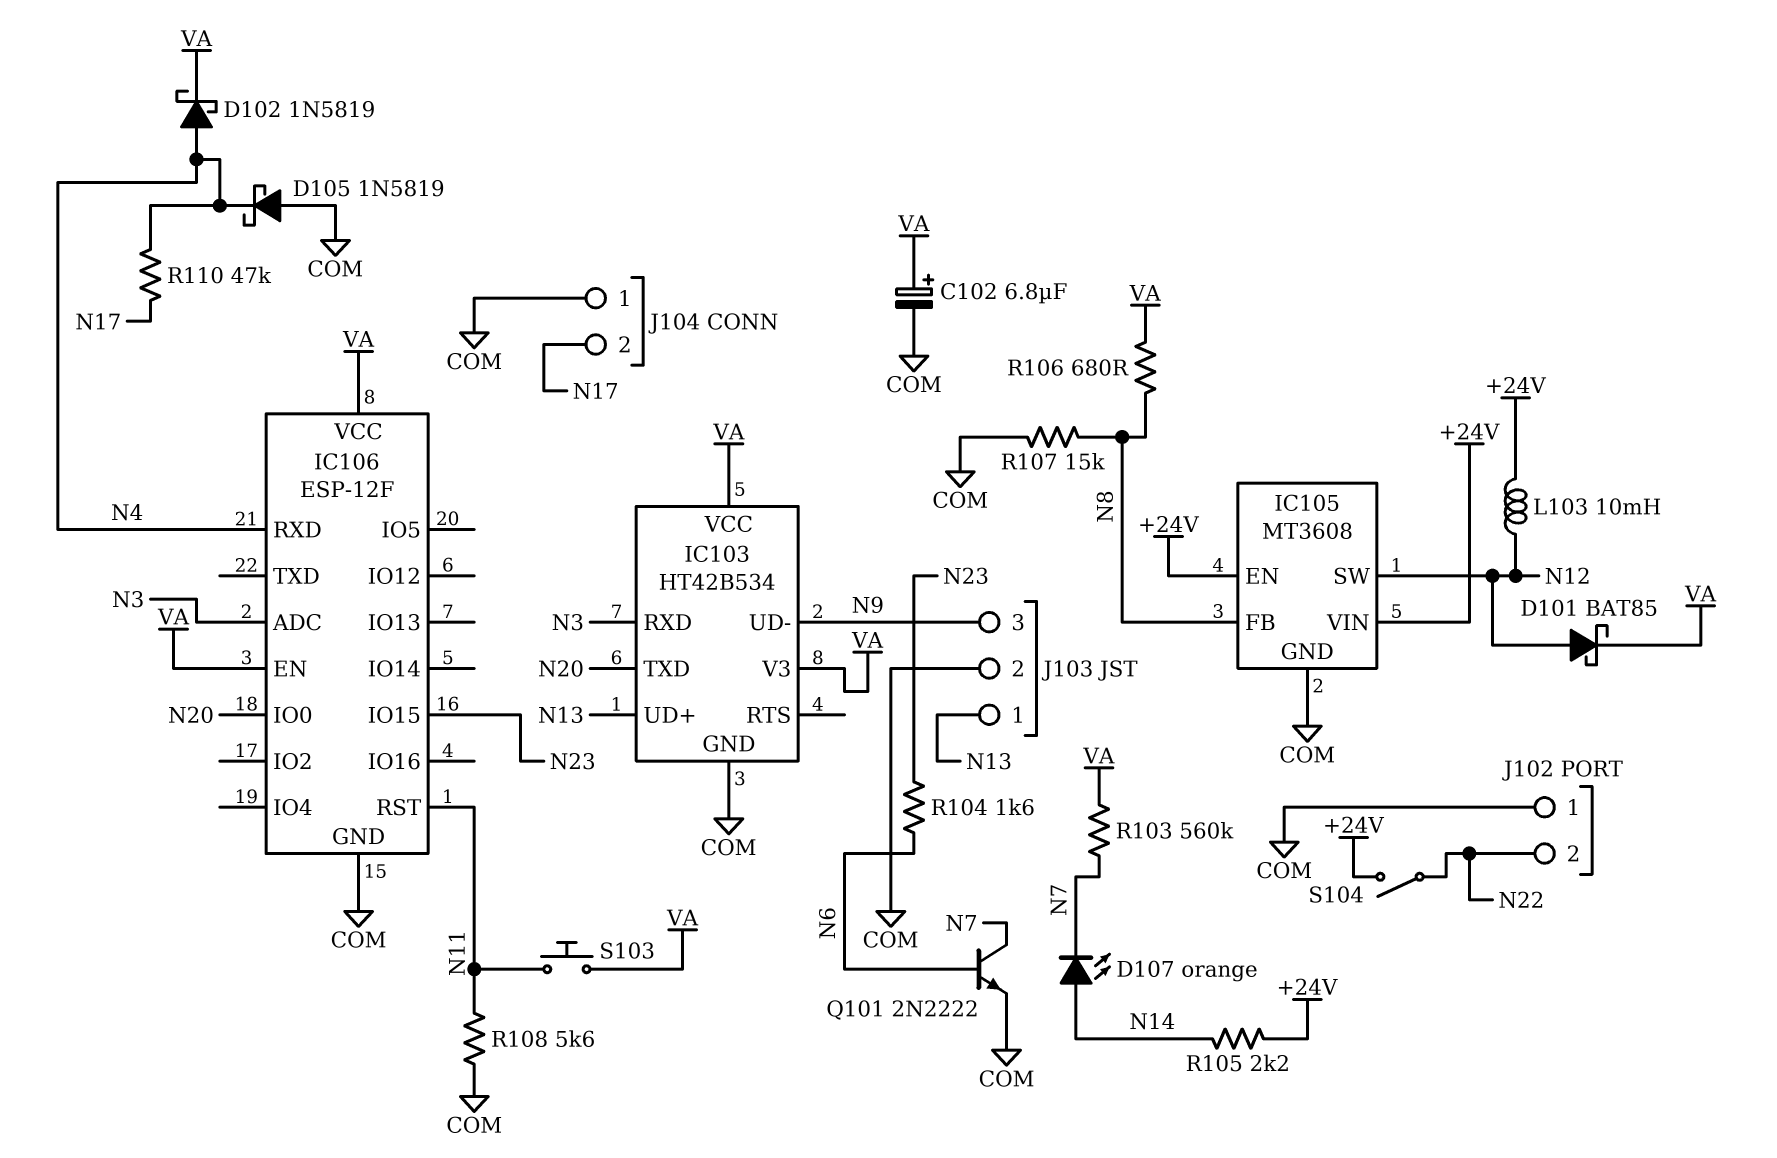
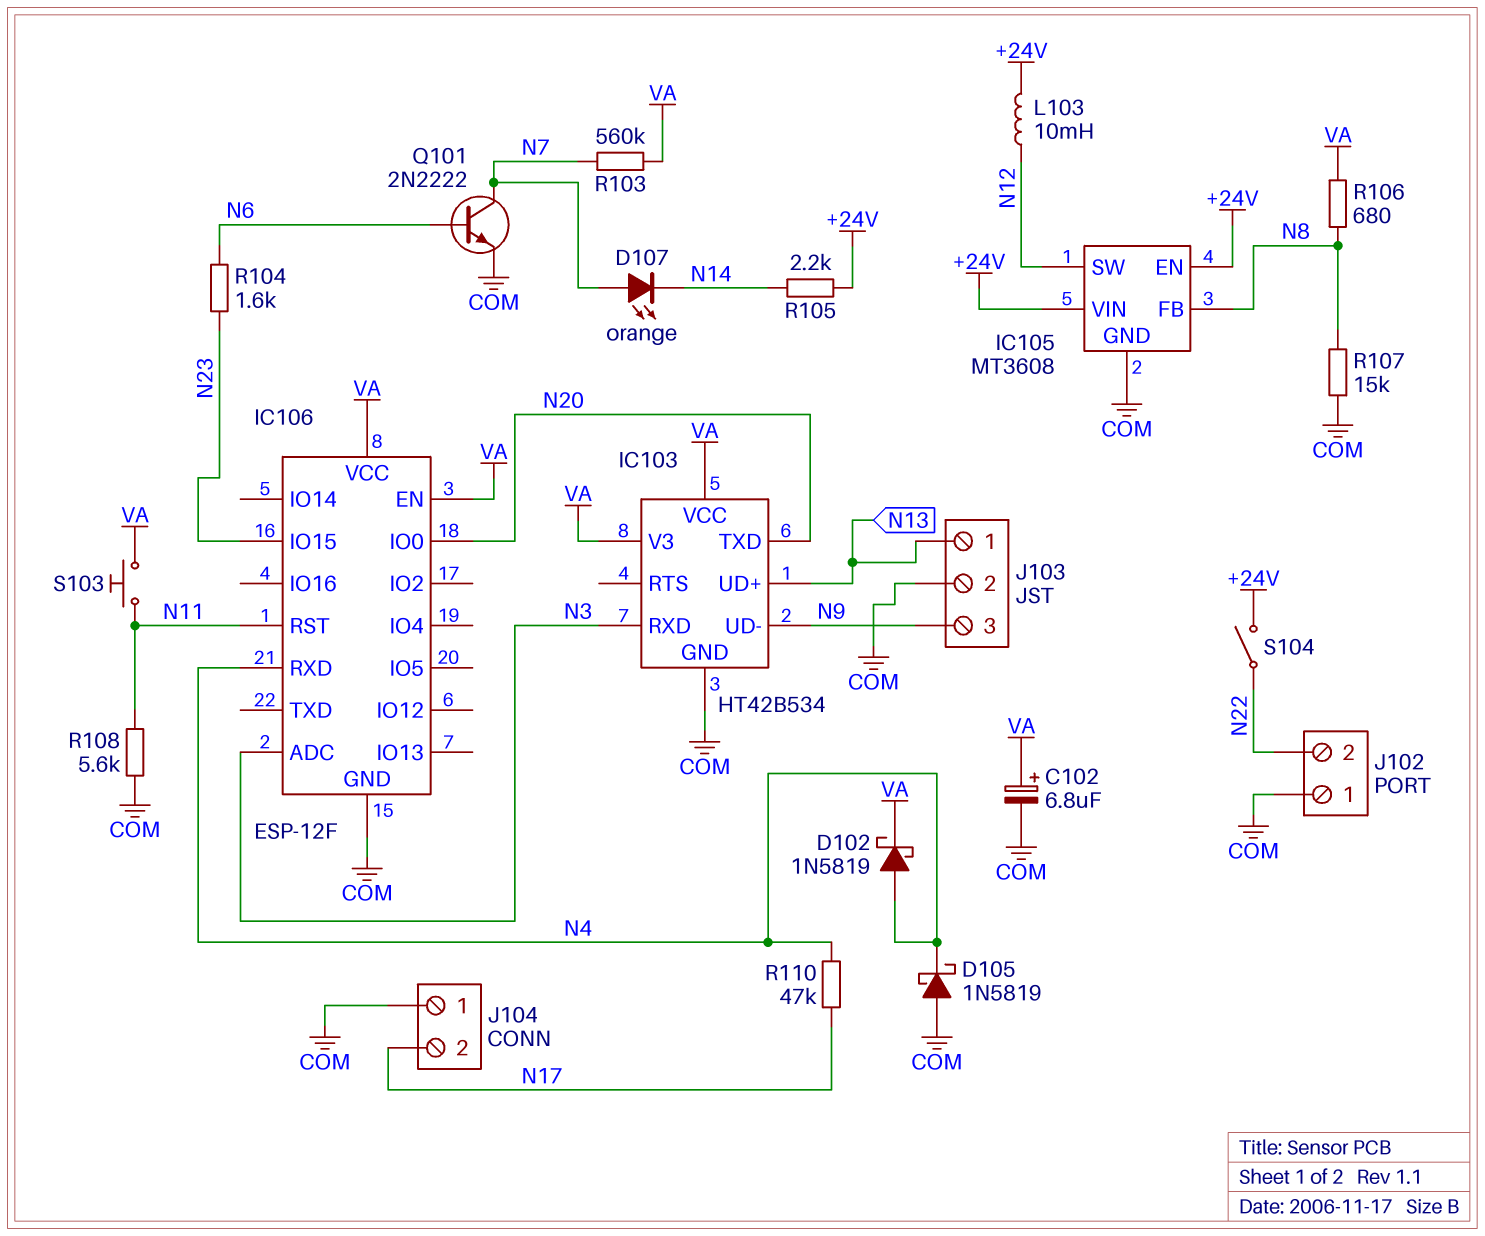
D101: schottky BAT85 (A N12, K VA) -> none
D107: LED orange (A N14, K N7) -> LED orange (A N7, K N14)

